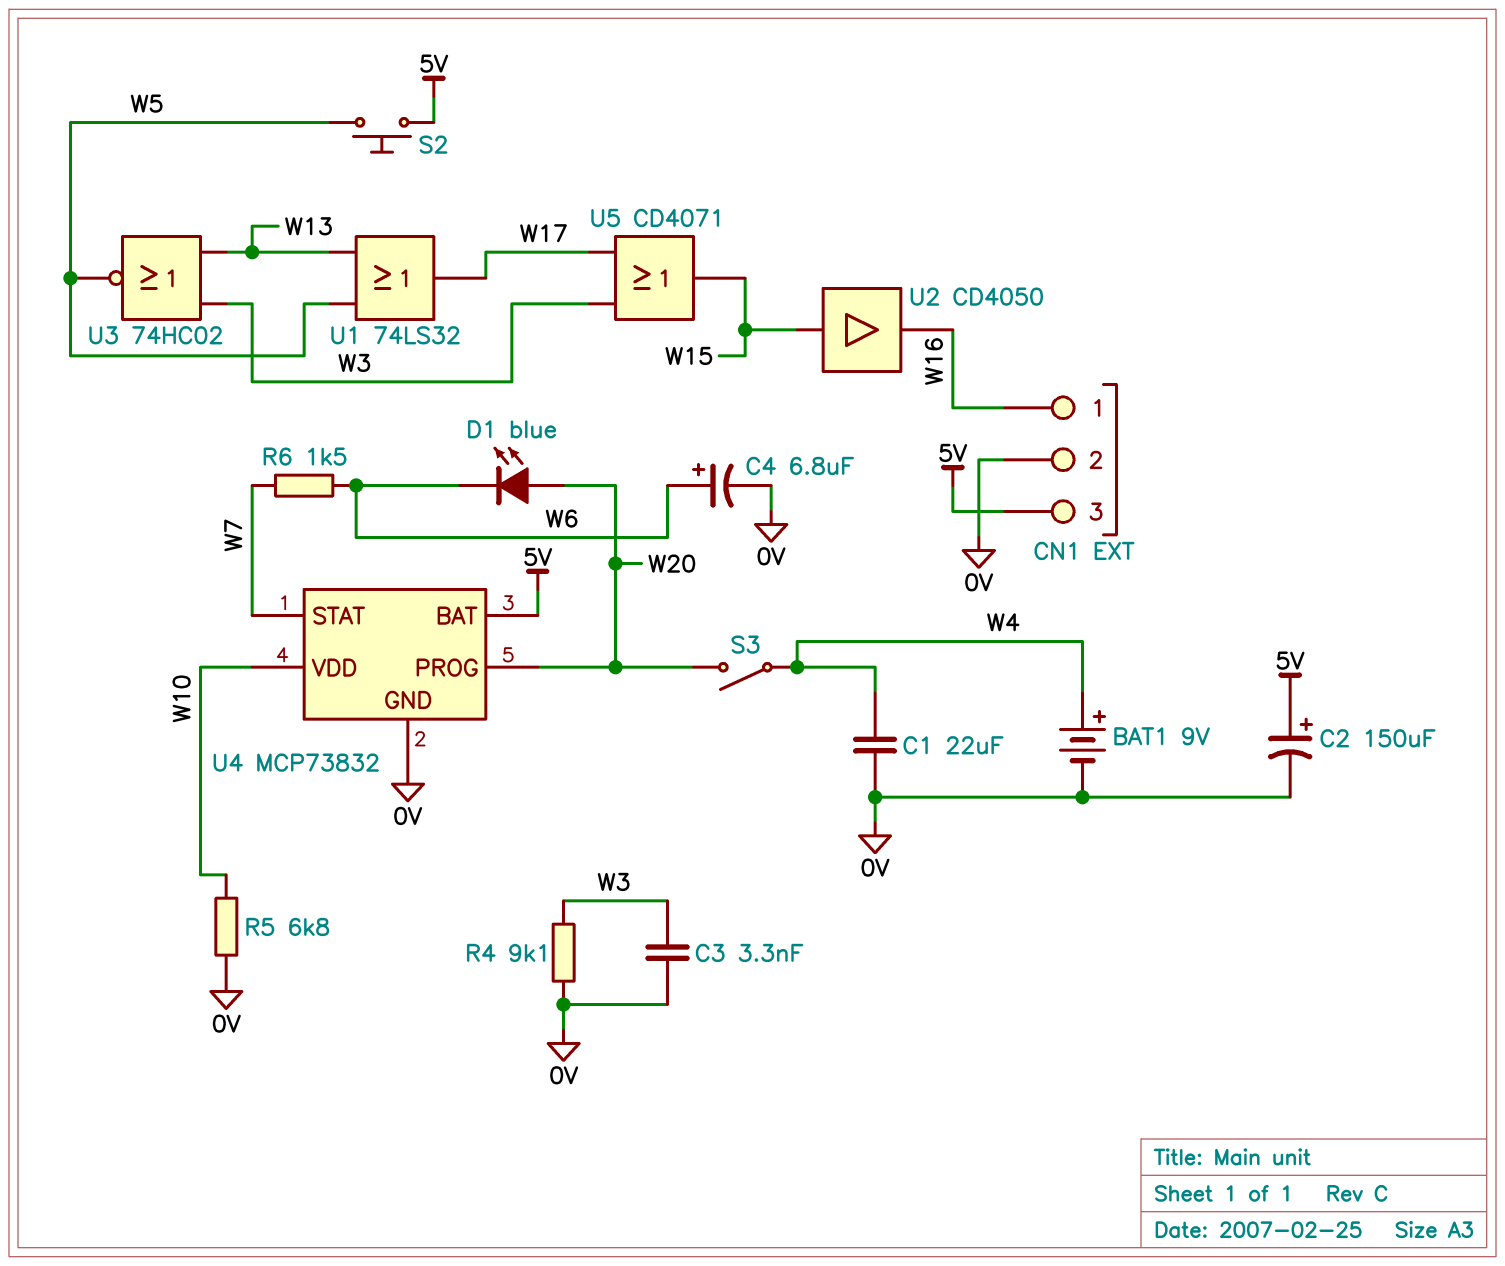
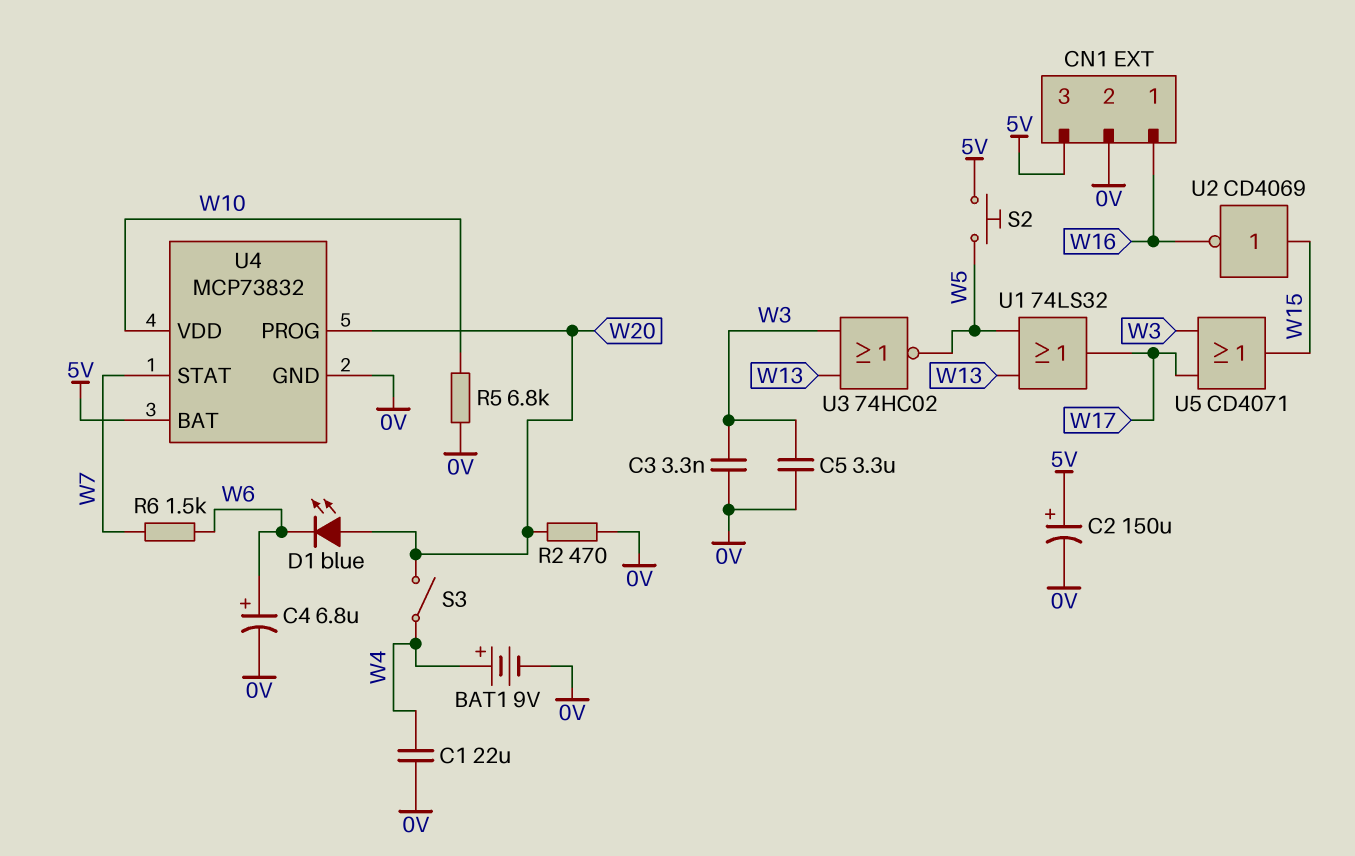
C5: none -> 3.3uF (0V, W3)
R2: none -> 470 (0V, W20)
R4: 9.1k (0V, W3) -> none
U2: buffer CD4050 (in W15, out W16) -> NOT CD4069 (in W15, out W16)

